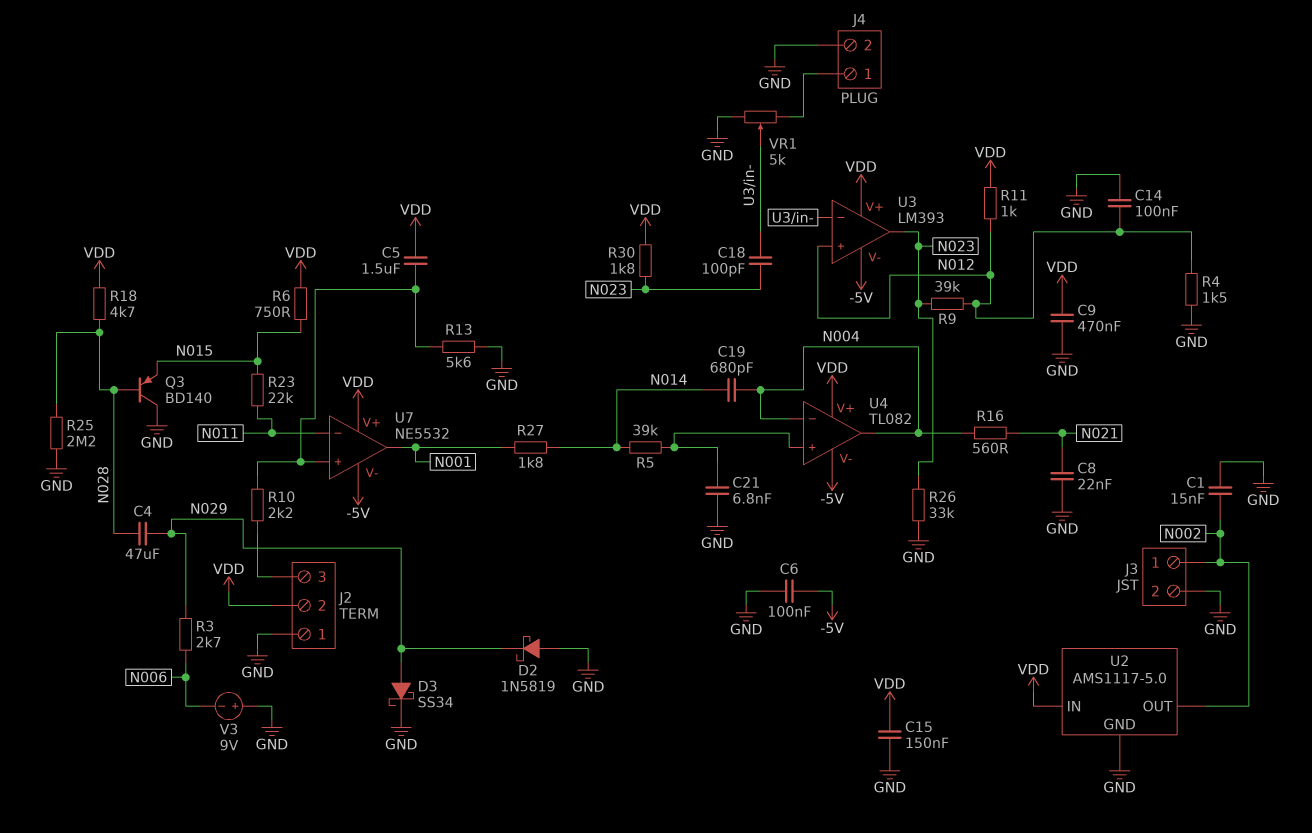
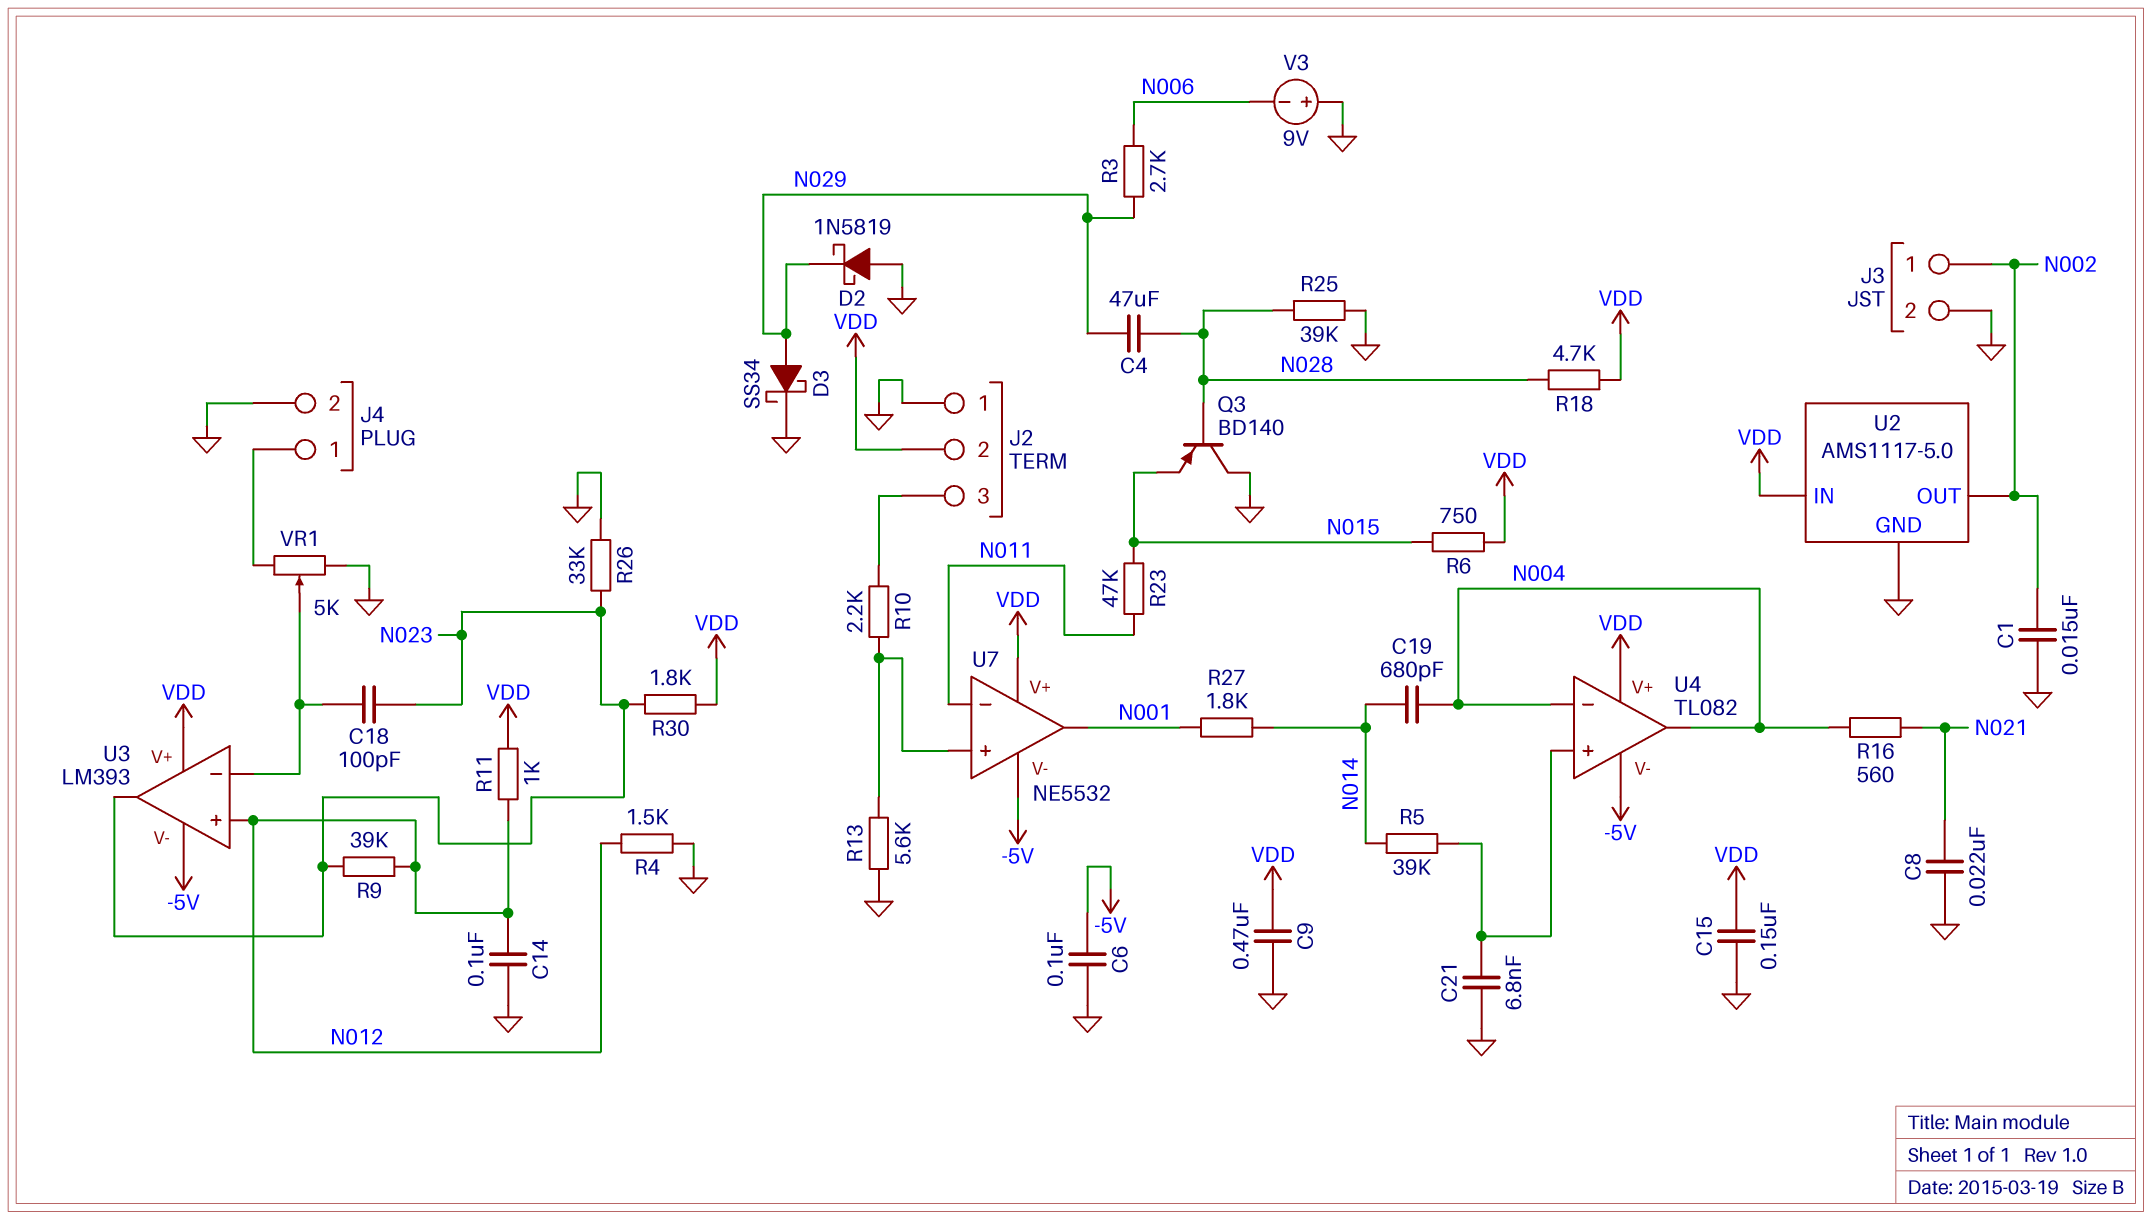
C5: 1.5uF (U7/in+, VDD) -> none
R23: 22k (N011, N015) -> 47k (N011, N015)
R25: 2.2M (GND, N028) -> 39k (GND, N028)

